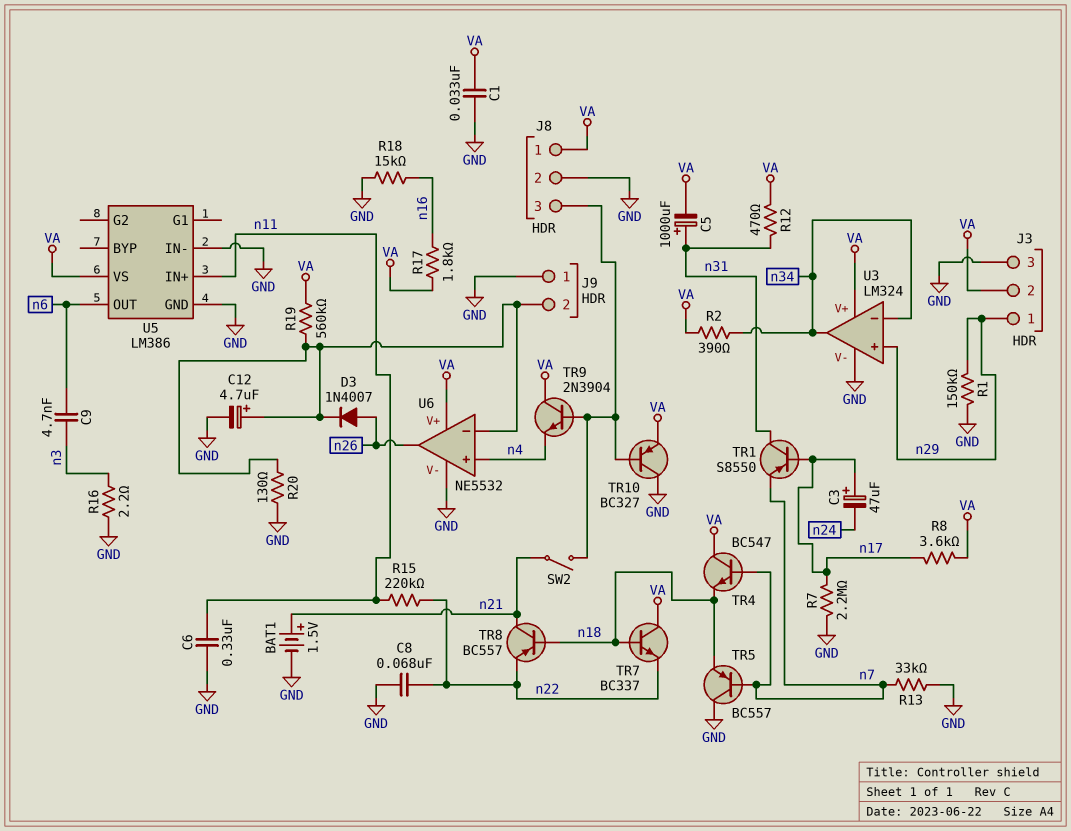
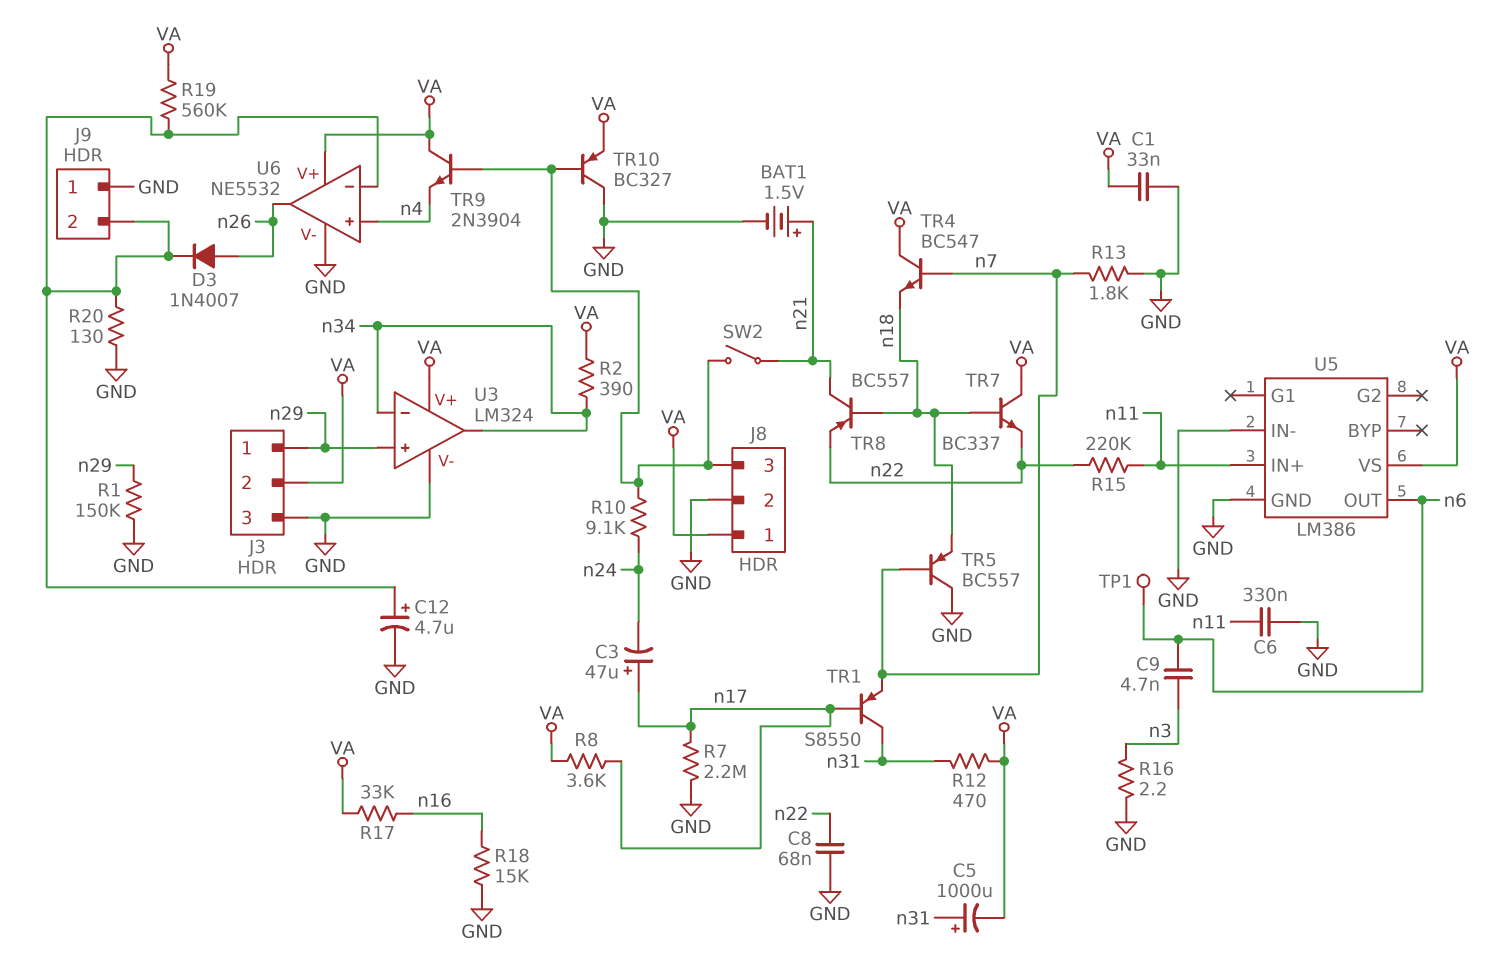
R10: none -> 9.1k (J8/3, n24)
R13: 33k (GND, n7) -> 1.8k (GND, n7)
R17: 1.8k (VA, n16) -> 33k (VA, n16)
TP1: none -> test point (n6)

